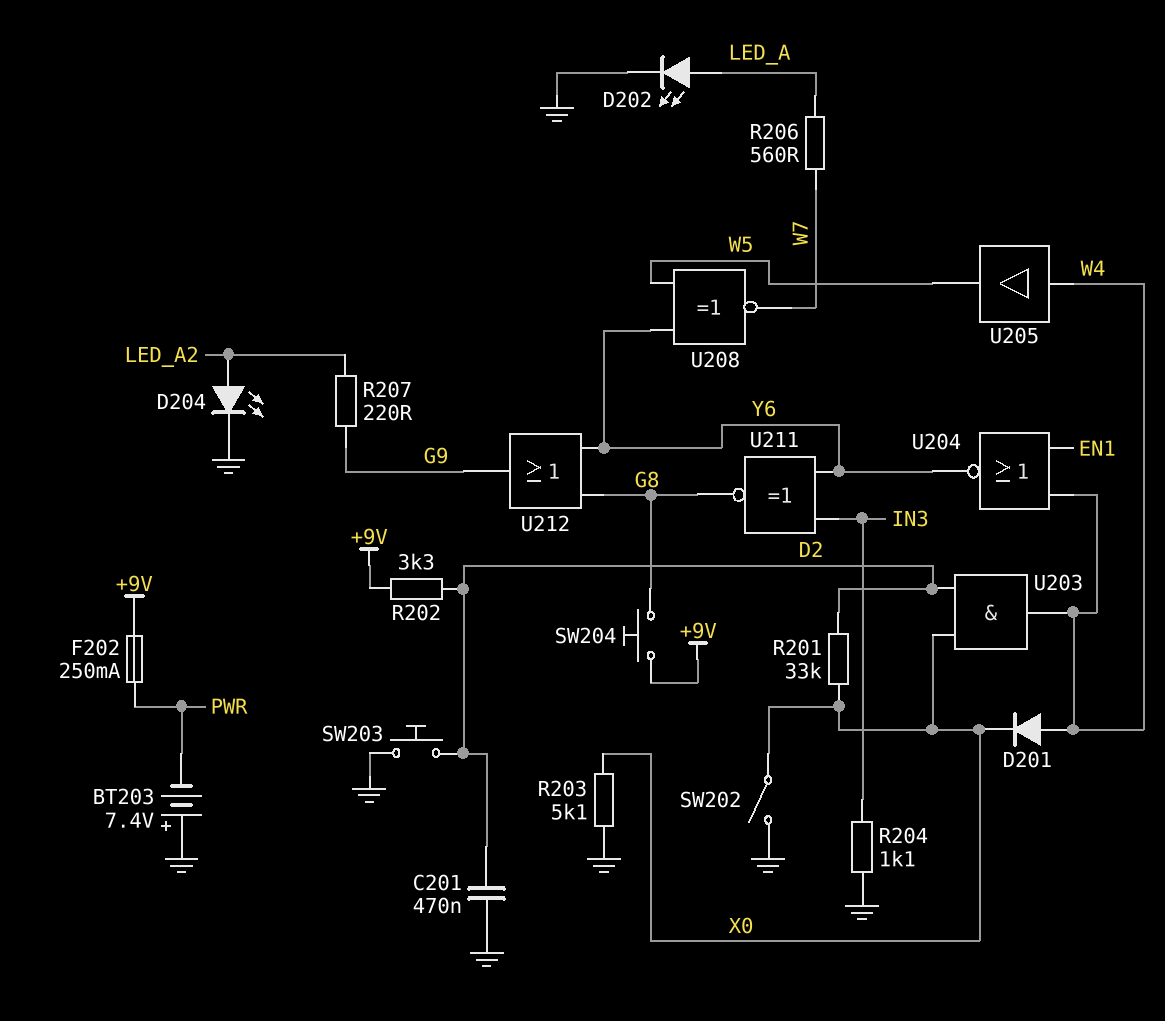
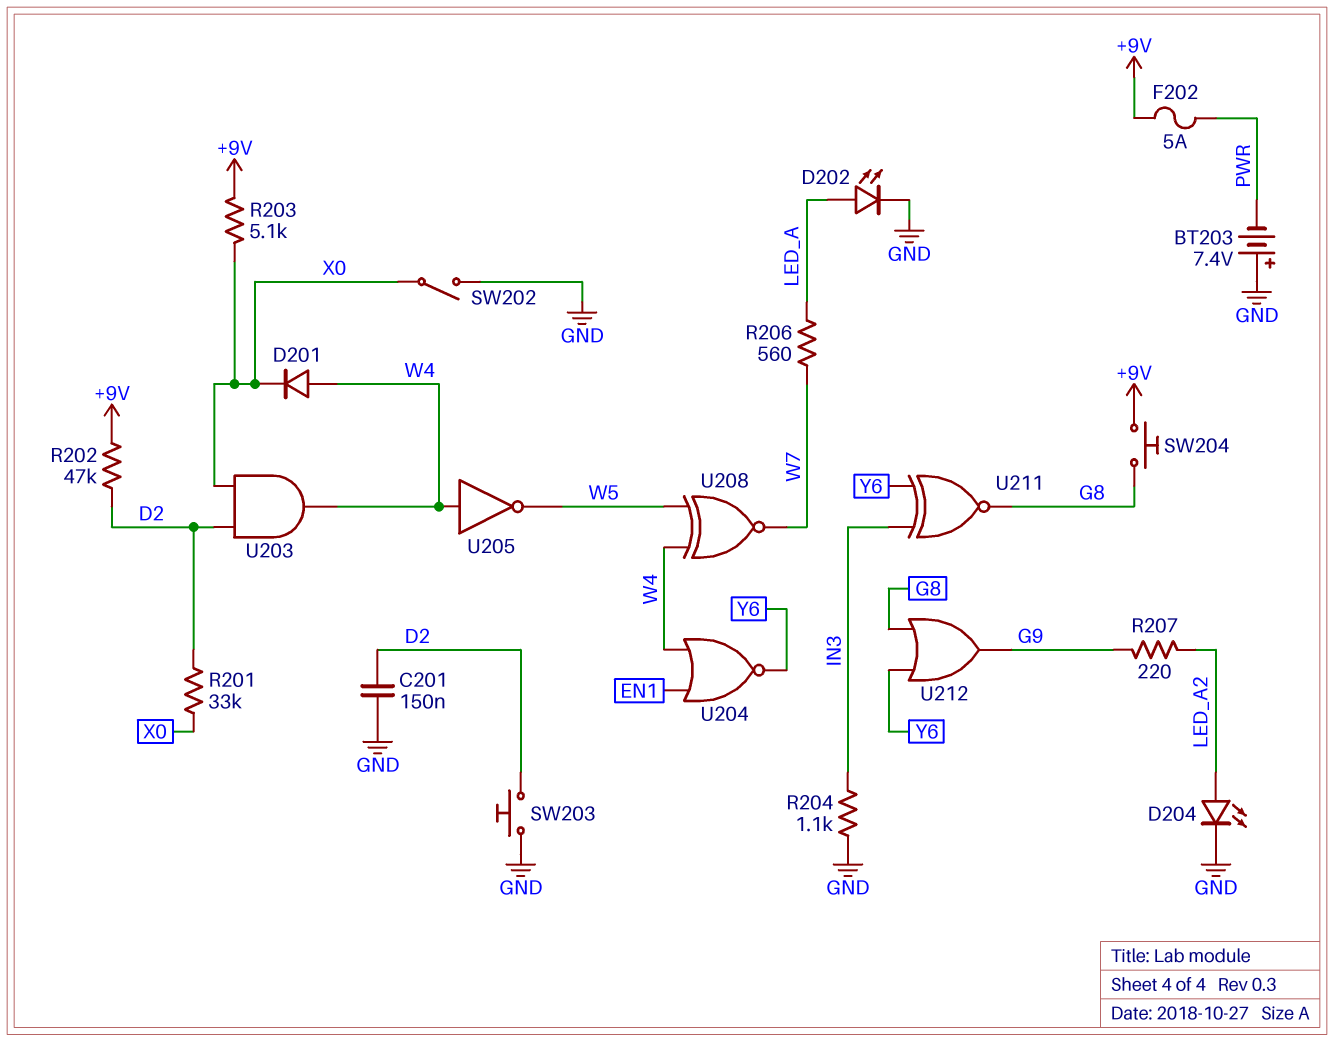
C201: 470nF (D2, GND) -> 150nF (D2, GND)
F202: 250mA (+9V, PWR) -> 5A (+9V, PWR)
R202: 3.3k (+9V, D2) -> 47k (+9V, D2)
R203: 5.1k (GND, X0) -> 5.1k (+9V, X0)
U205: buffer (in W4, out W5) -> NOT (in W4, out W5)
U208: XNOR (in W5, in Y6, out W7) -> XNOR (in W4, in W5, out W7)

